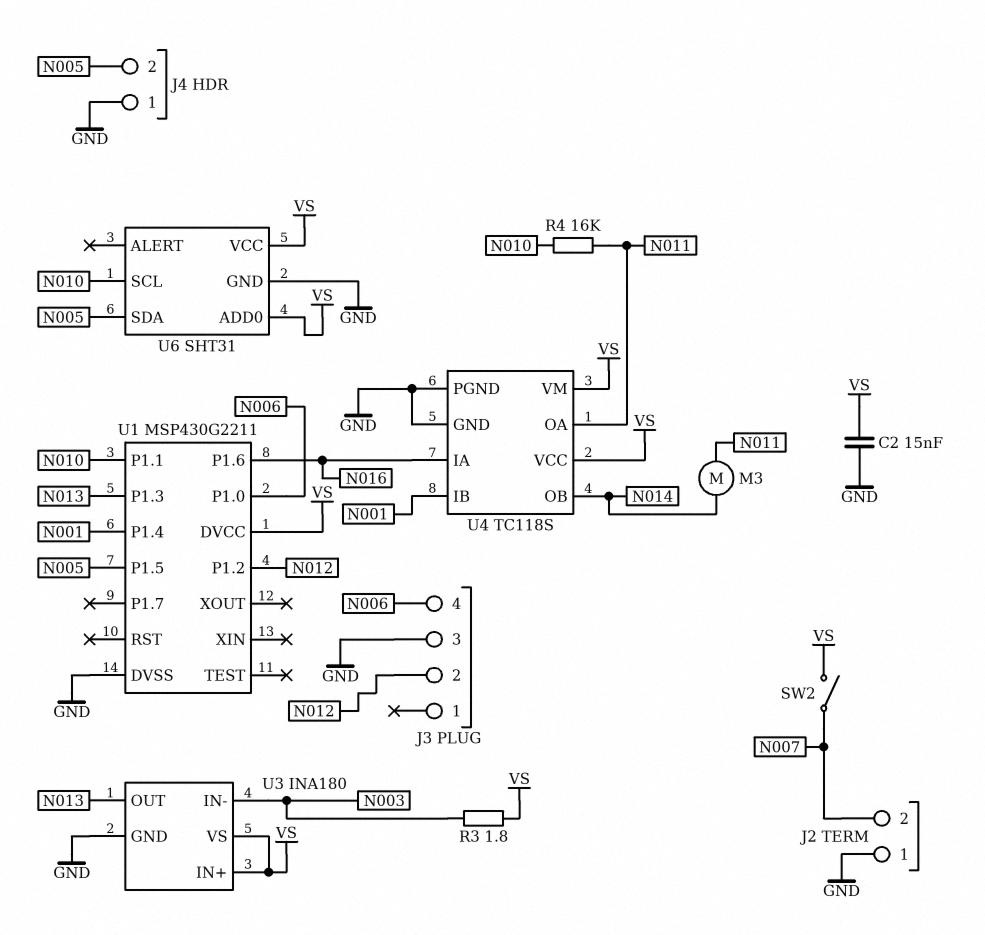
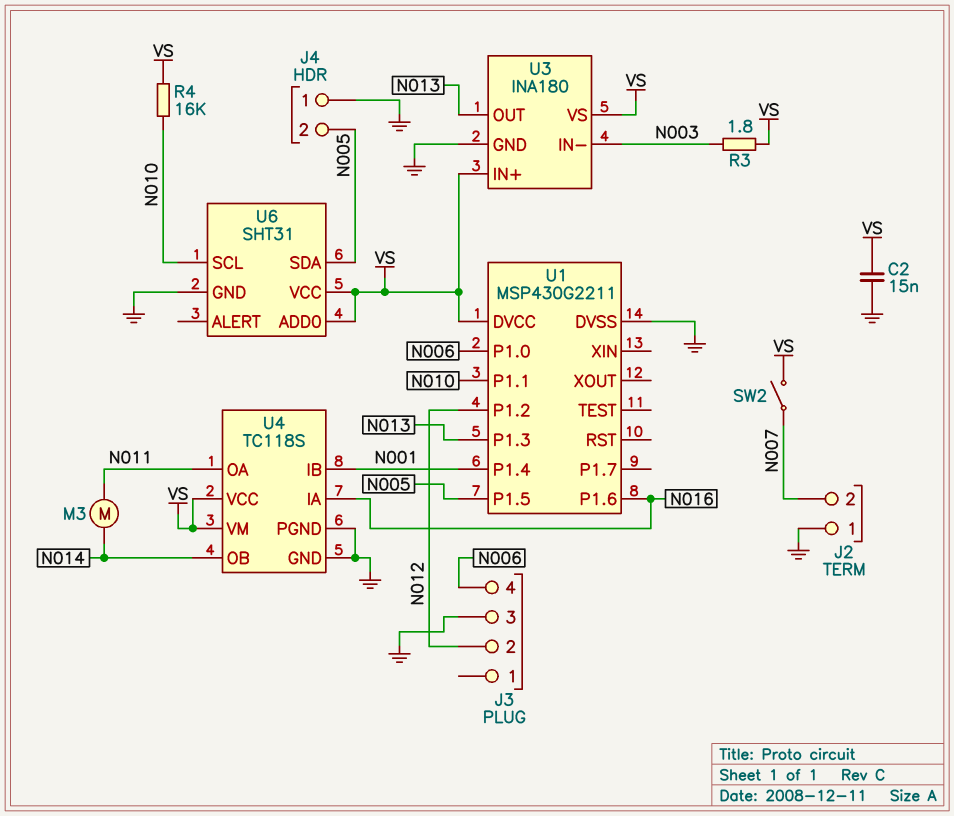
R4: 16k (N010, N011) -> 16k (N010, VS)

